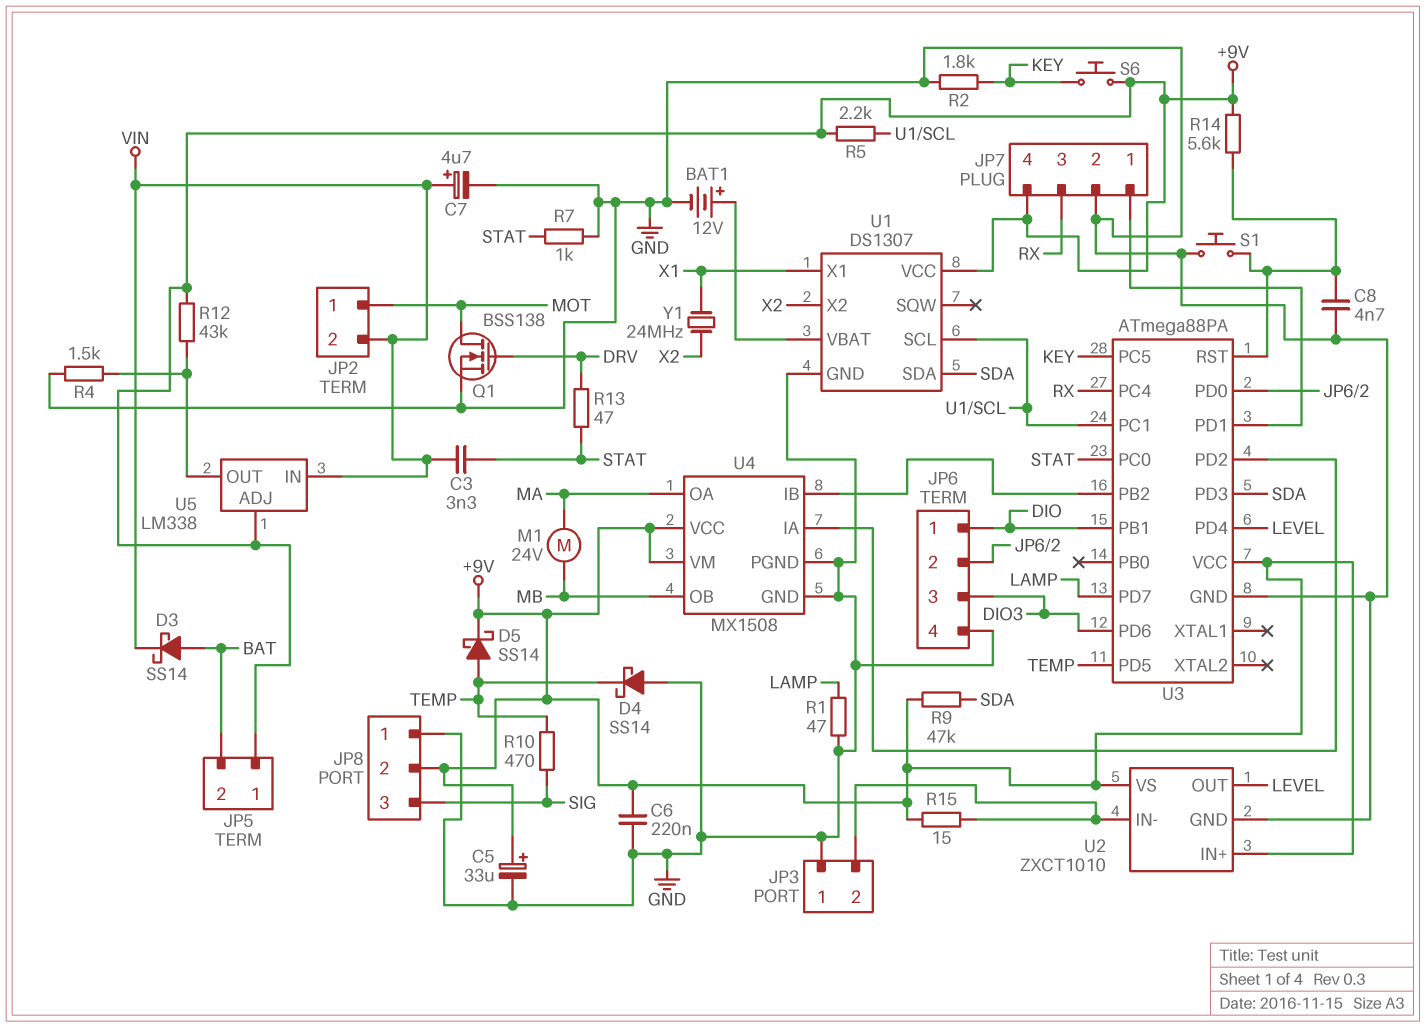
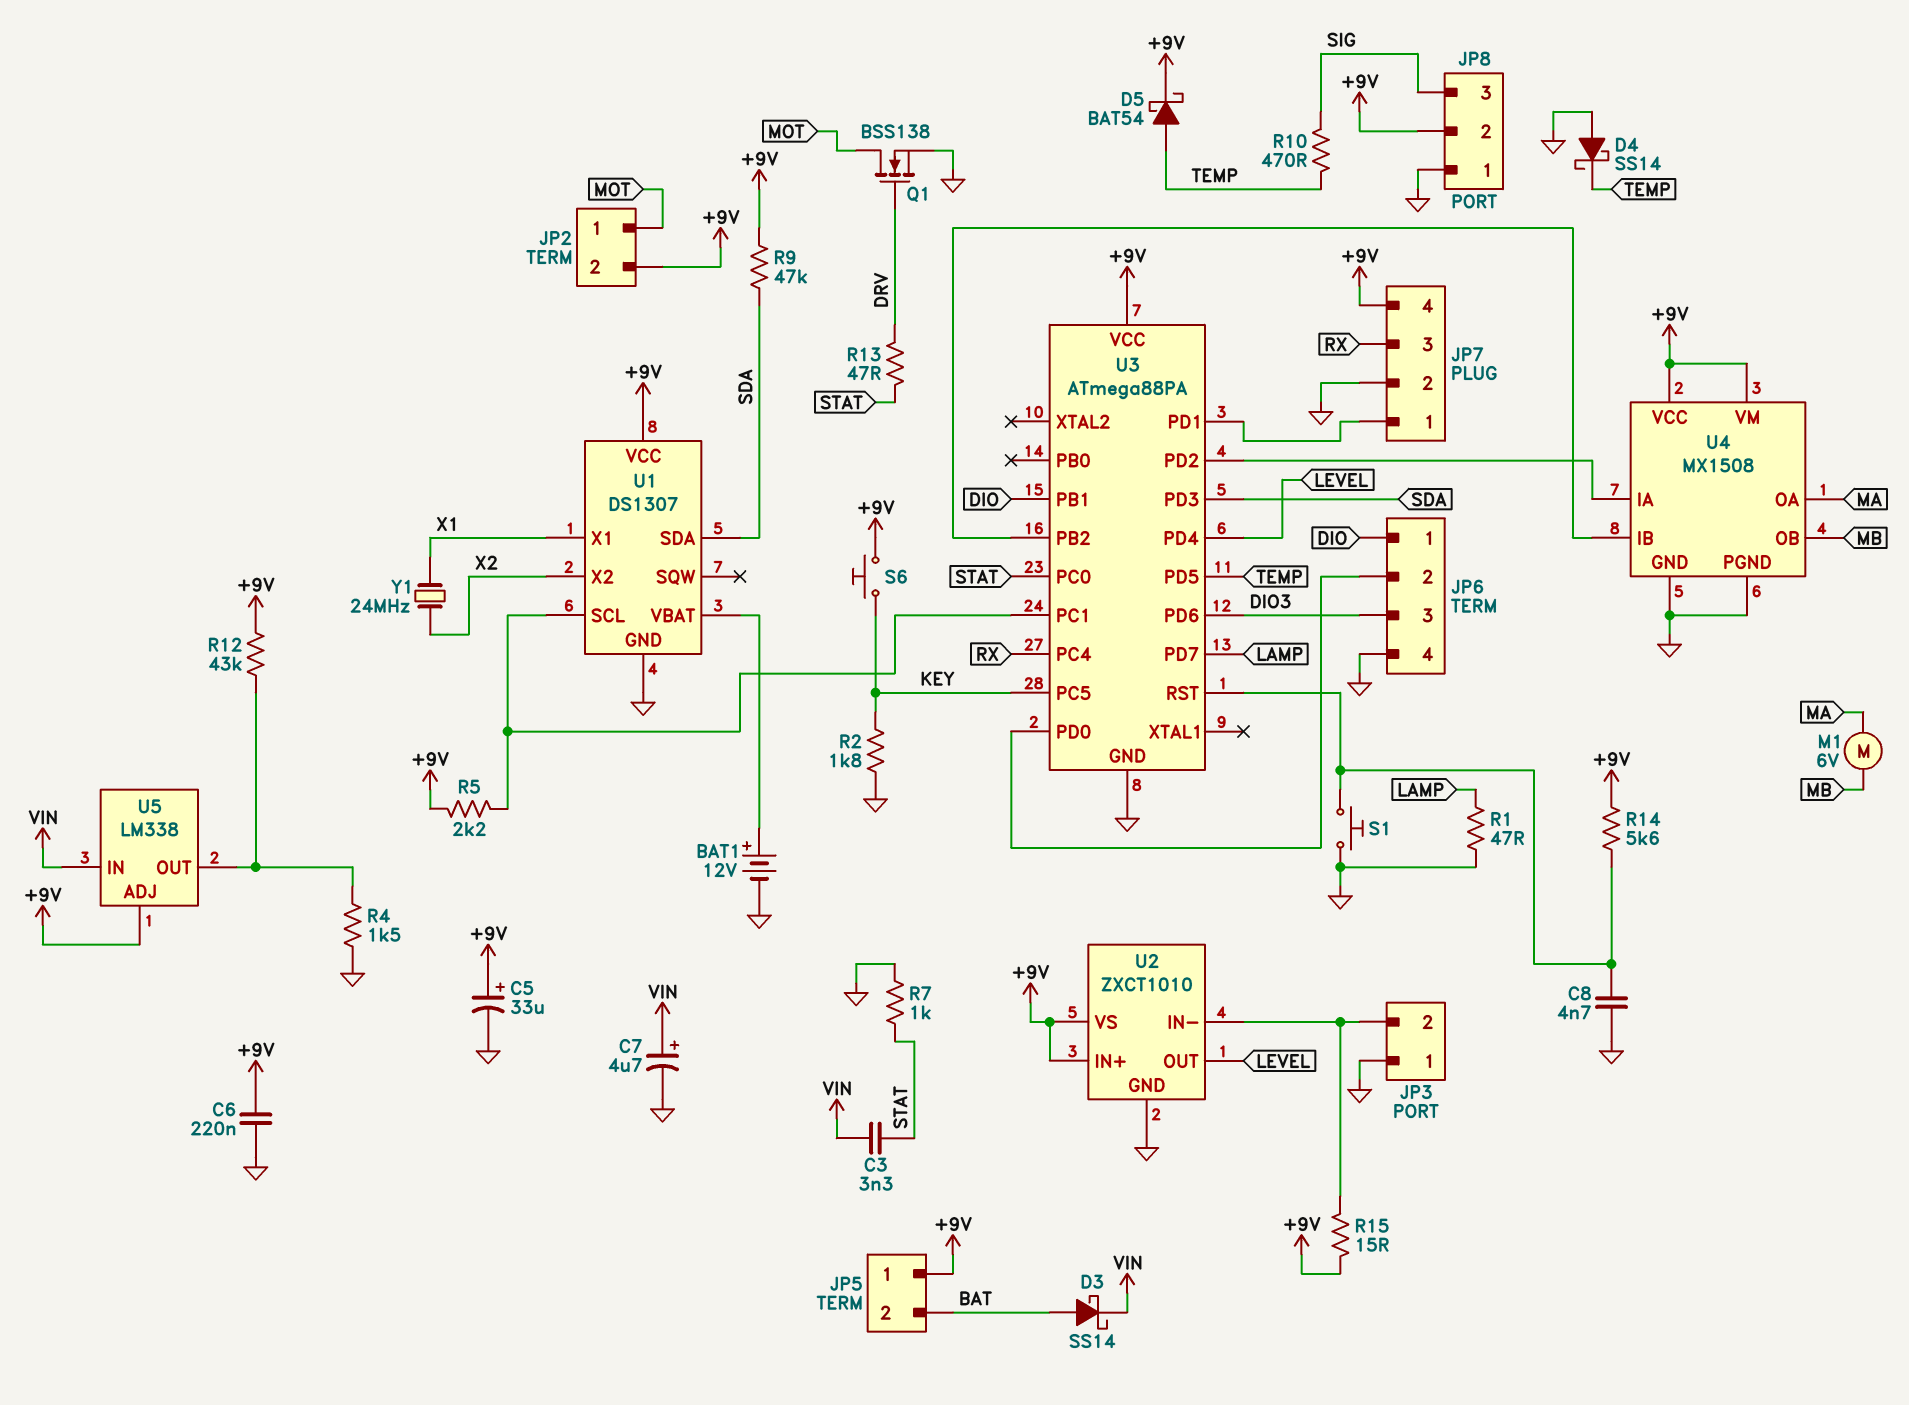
D5: schottky SS14 (A TEMP, K +9V) -> schottky BAT54 (A TEMP, K +9V)
JP2 pin 2: VIN -> +9V
M1: motor 24V (MA, MB) -> motor 6V (MA, MB)

